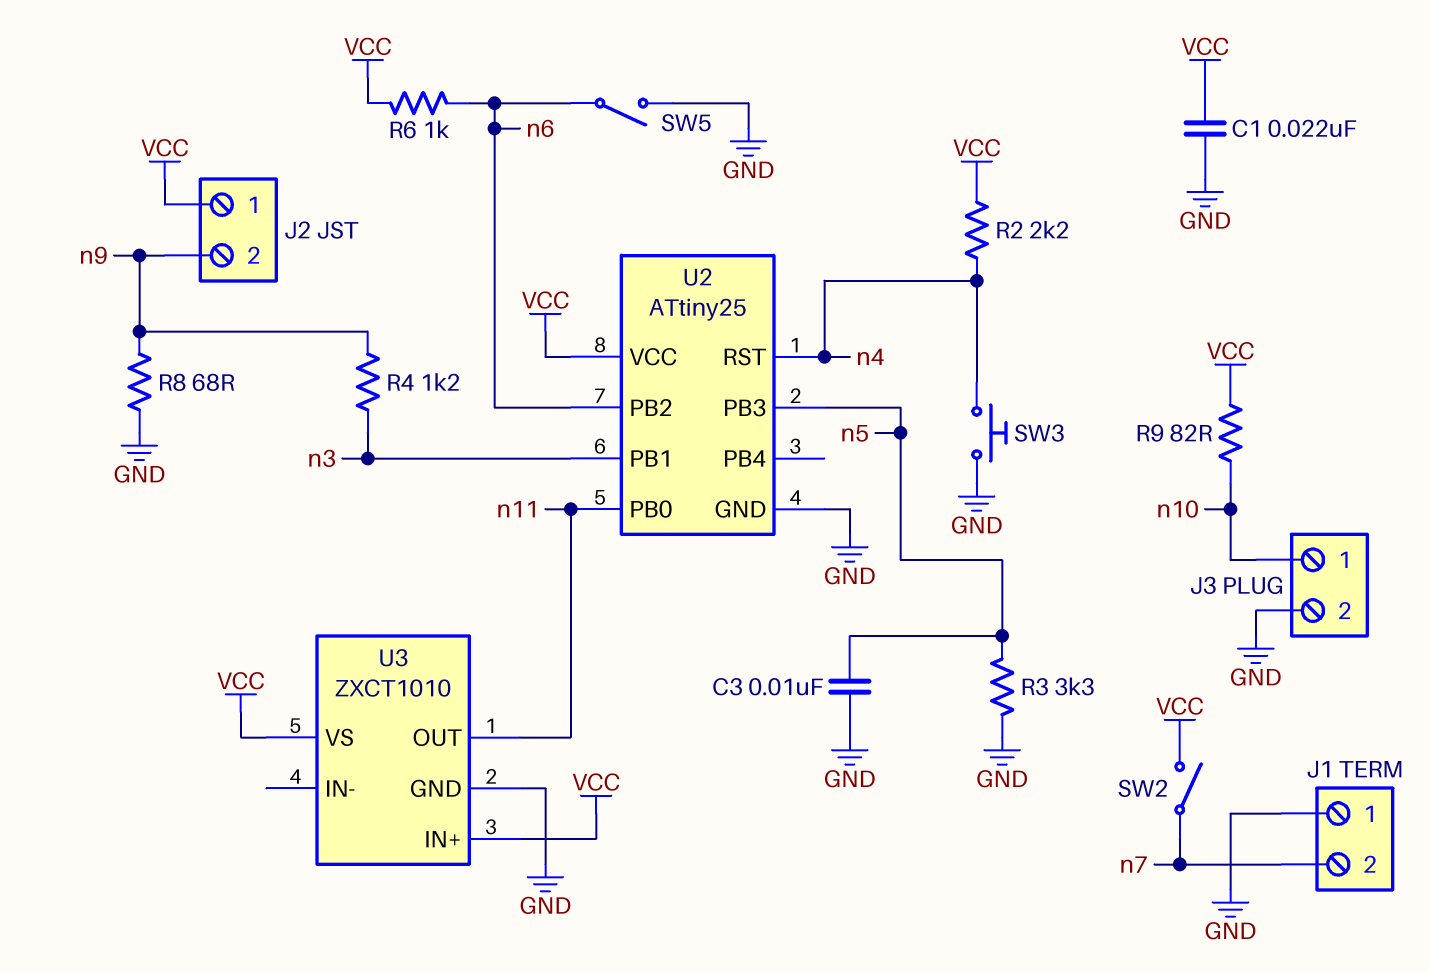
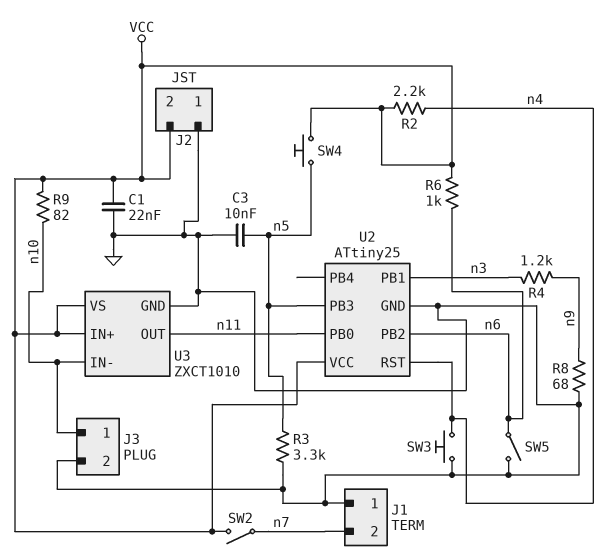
J2 pin 1: VCC -> GND
J2 pin 2: n9 -> VCC
SW4: none -> button (VCC, n5)
U3 pin IN-: none -> n10

